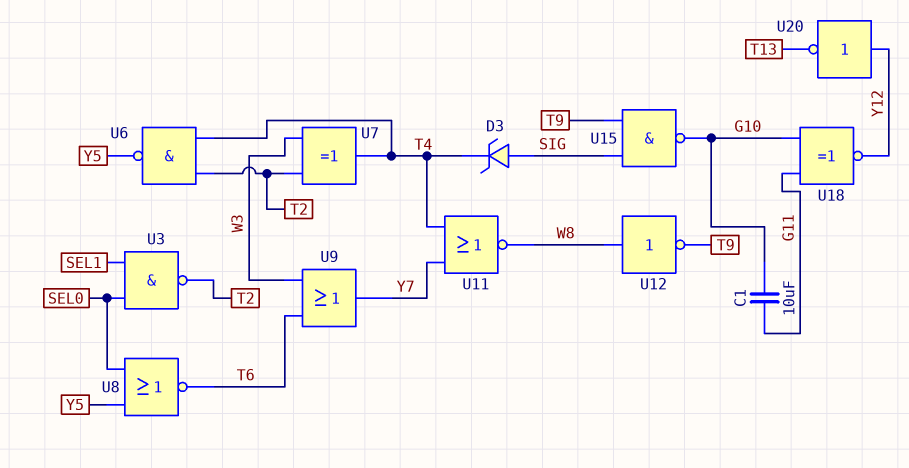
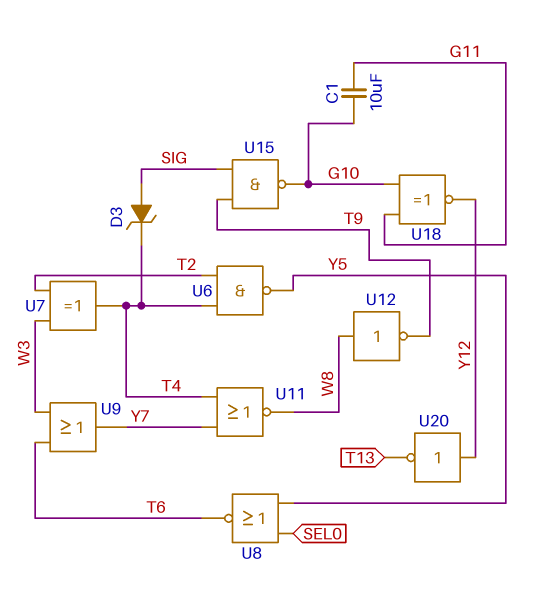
U3: NAND (in SEL0, in SEL1, out T2) -> none

